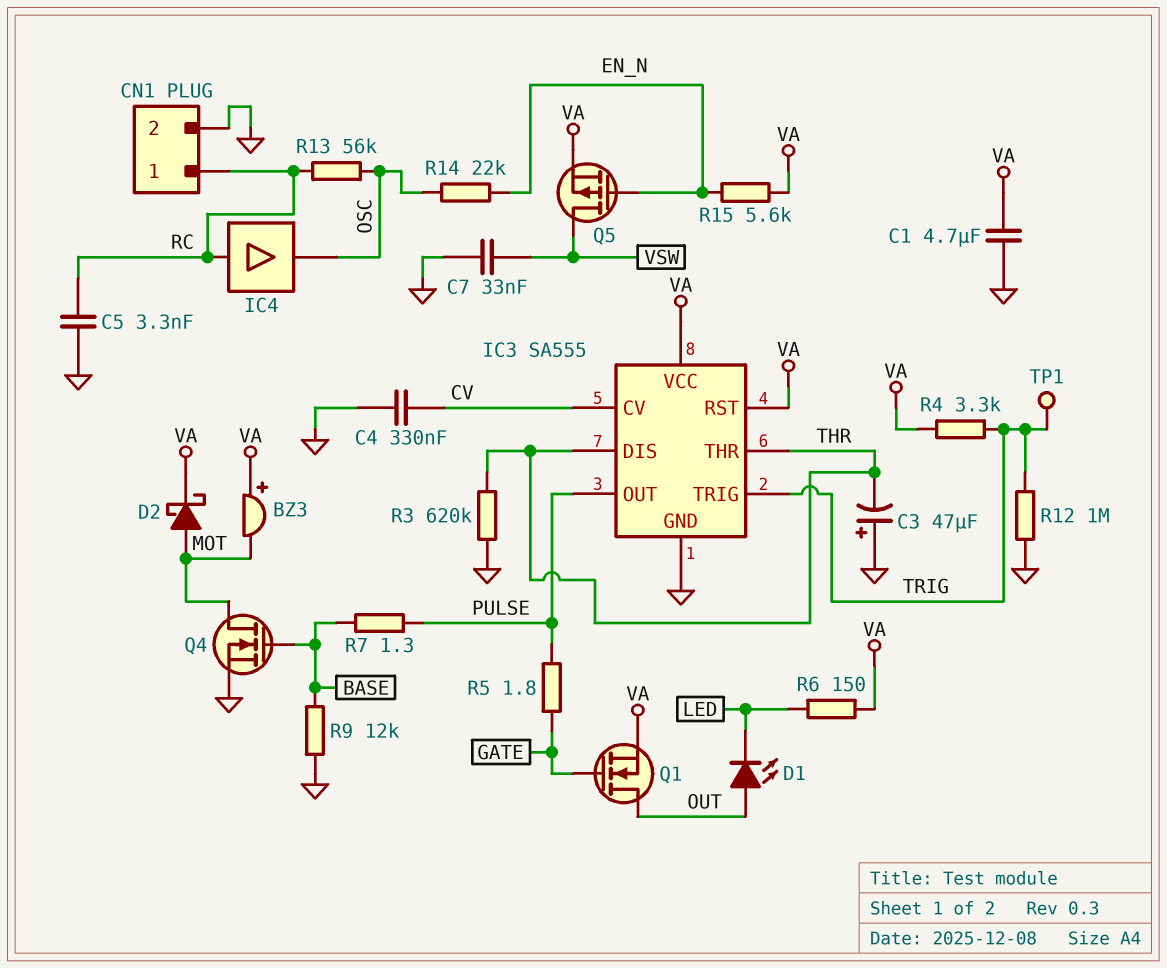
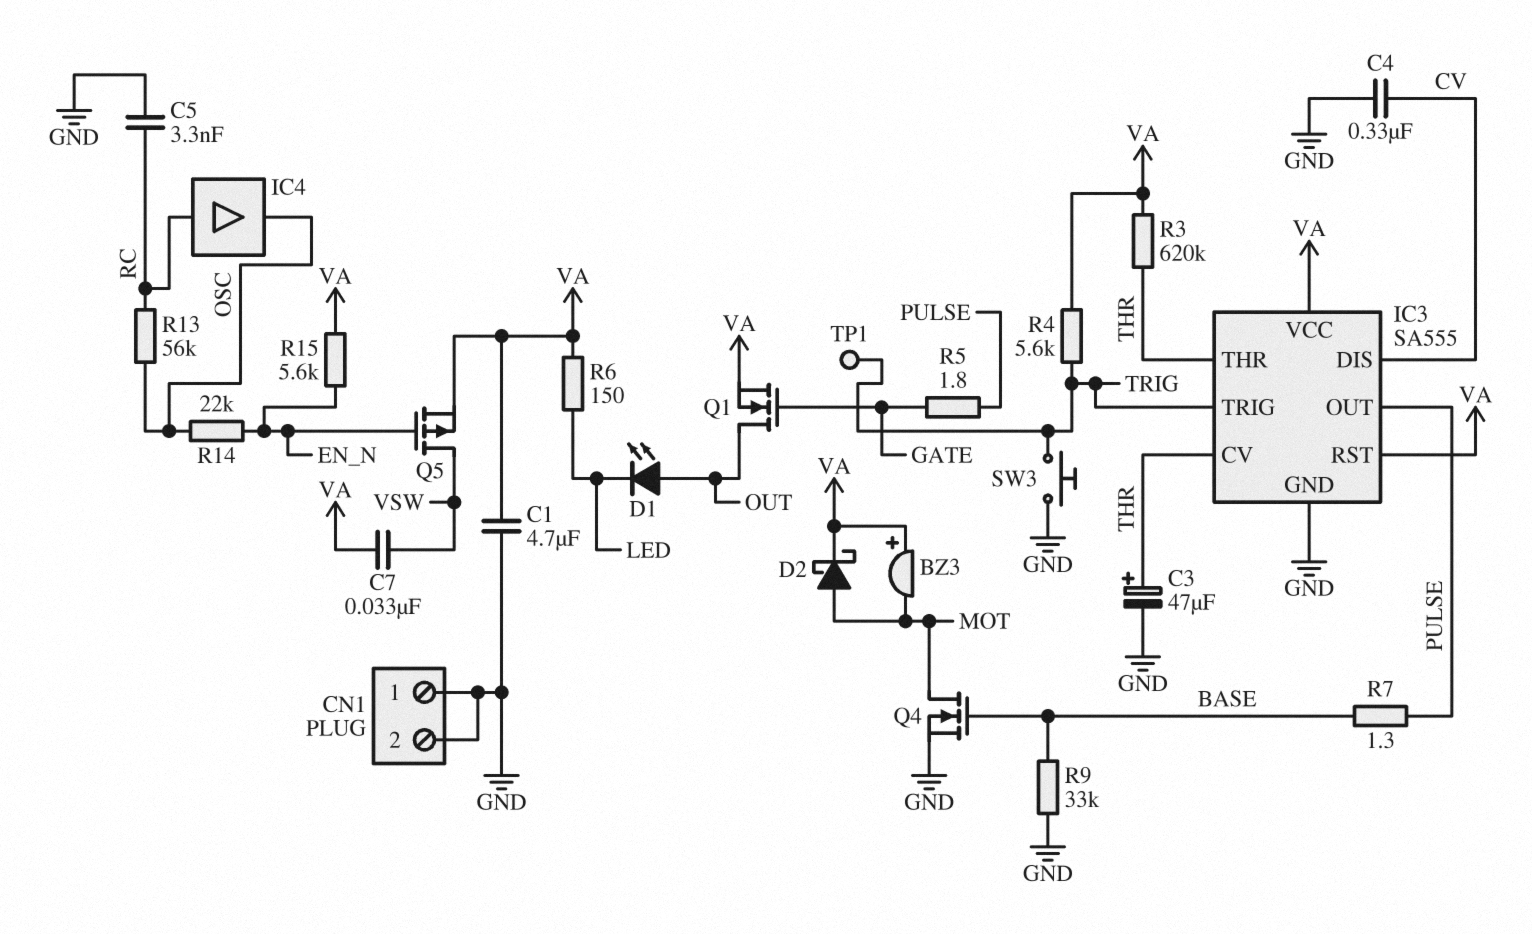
C3: 47uF (plus GND, minus THR) -> 47uF (plus THR, minus GND)
C7: 33nF (GND, VSW) -> 33nF (VA, VSW)
CN1 pin 1: RC -> GND
IC3 pin CV: CV -> THR
IC3 pin DIS: THR -> CV
R3: 620k (GND, THR) -> 620k (THR, VA)
R4: 3.3k (TRIG, VA) -> 5.6k (TRIG, VA)
R9: 12k (BASE, GND) -> 33k (BASE, GND)
R12: 1M (GND, TRIG) -> none
SW3: none -> button (GND, TRIG)

